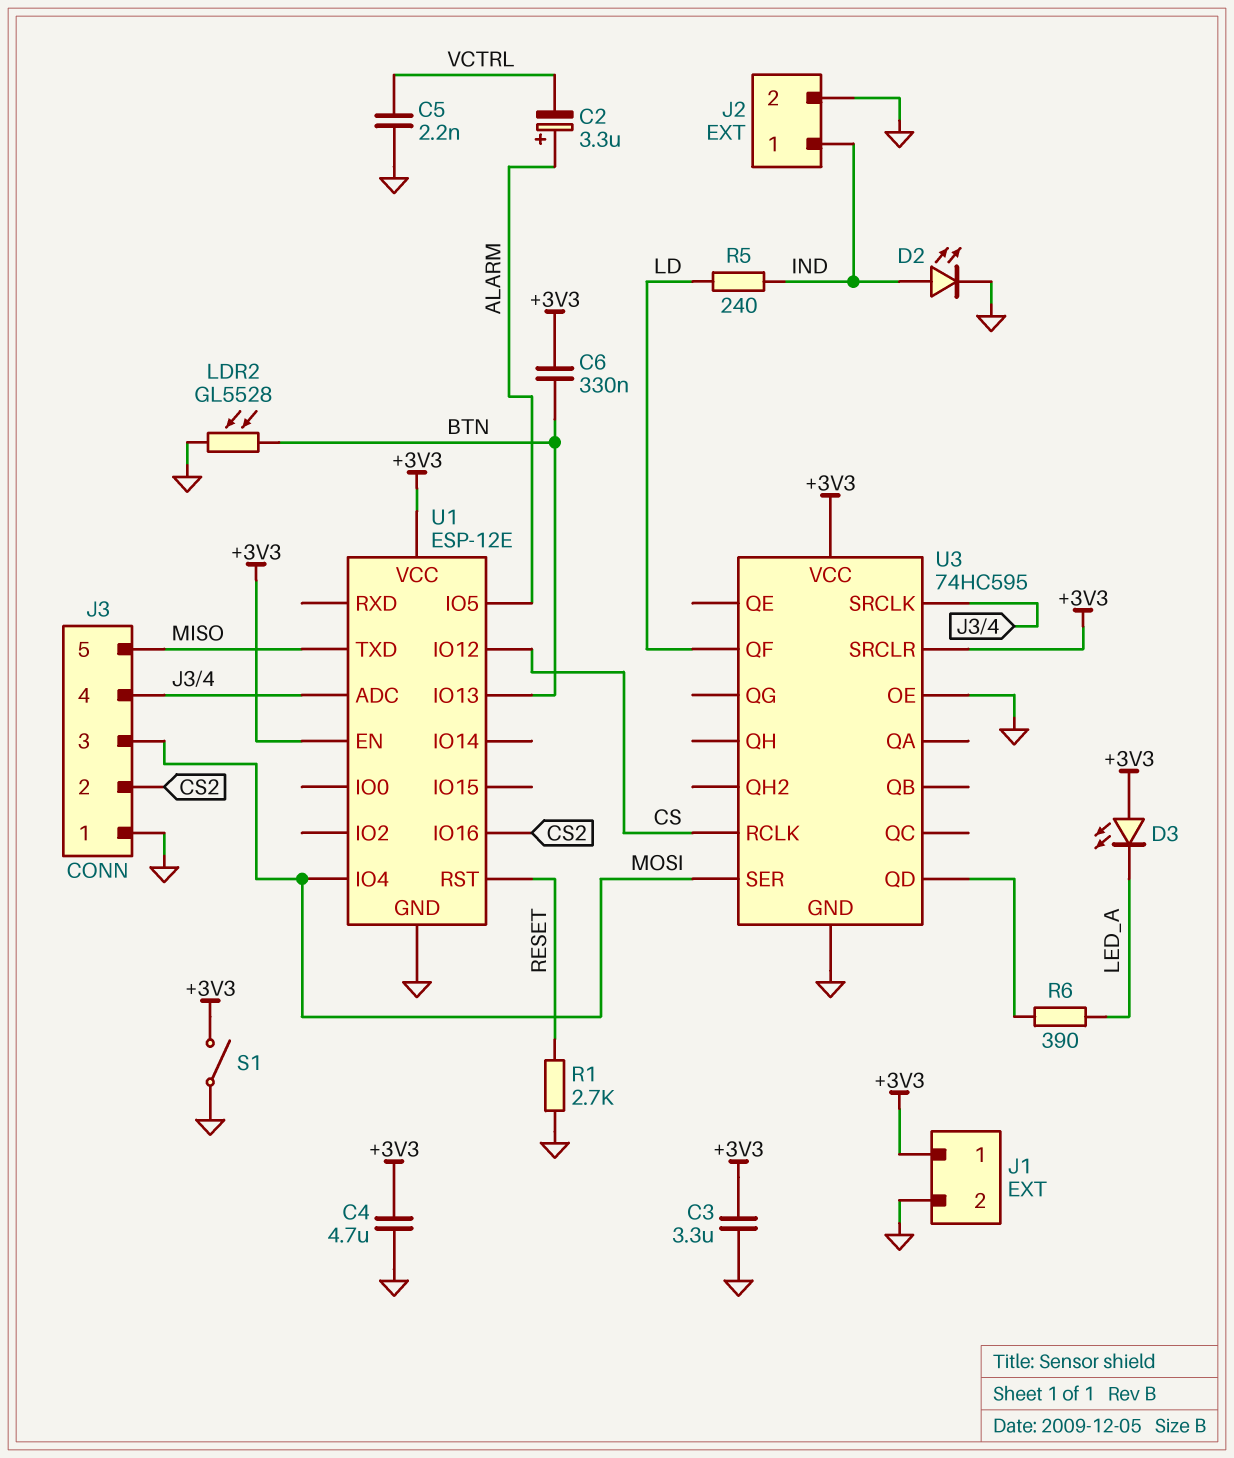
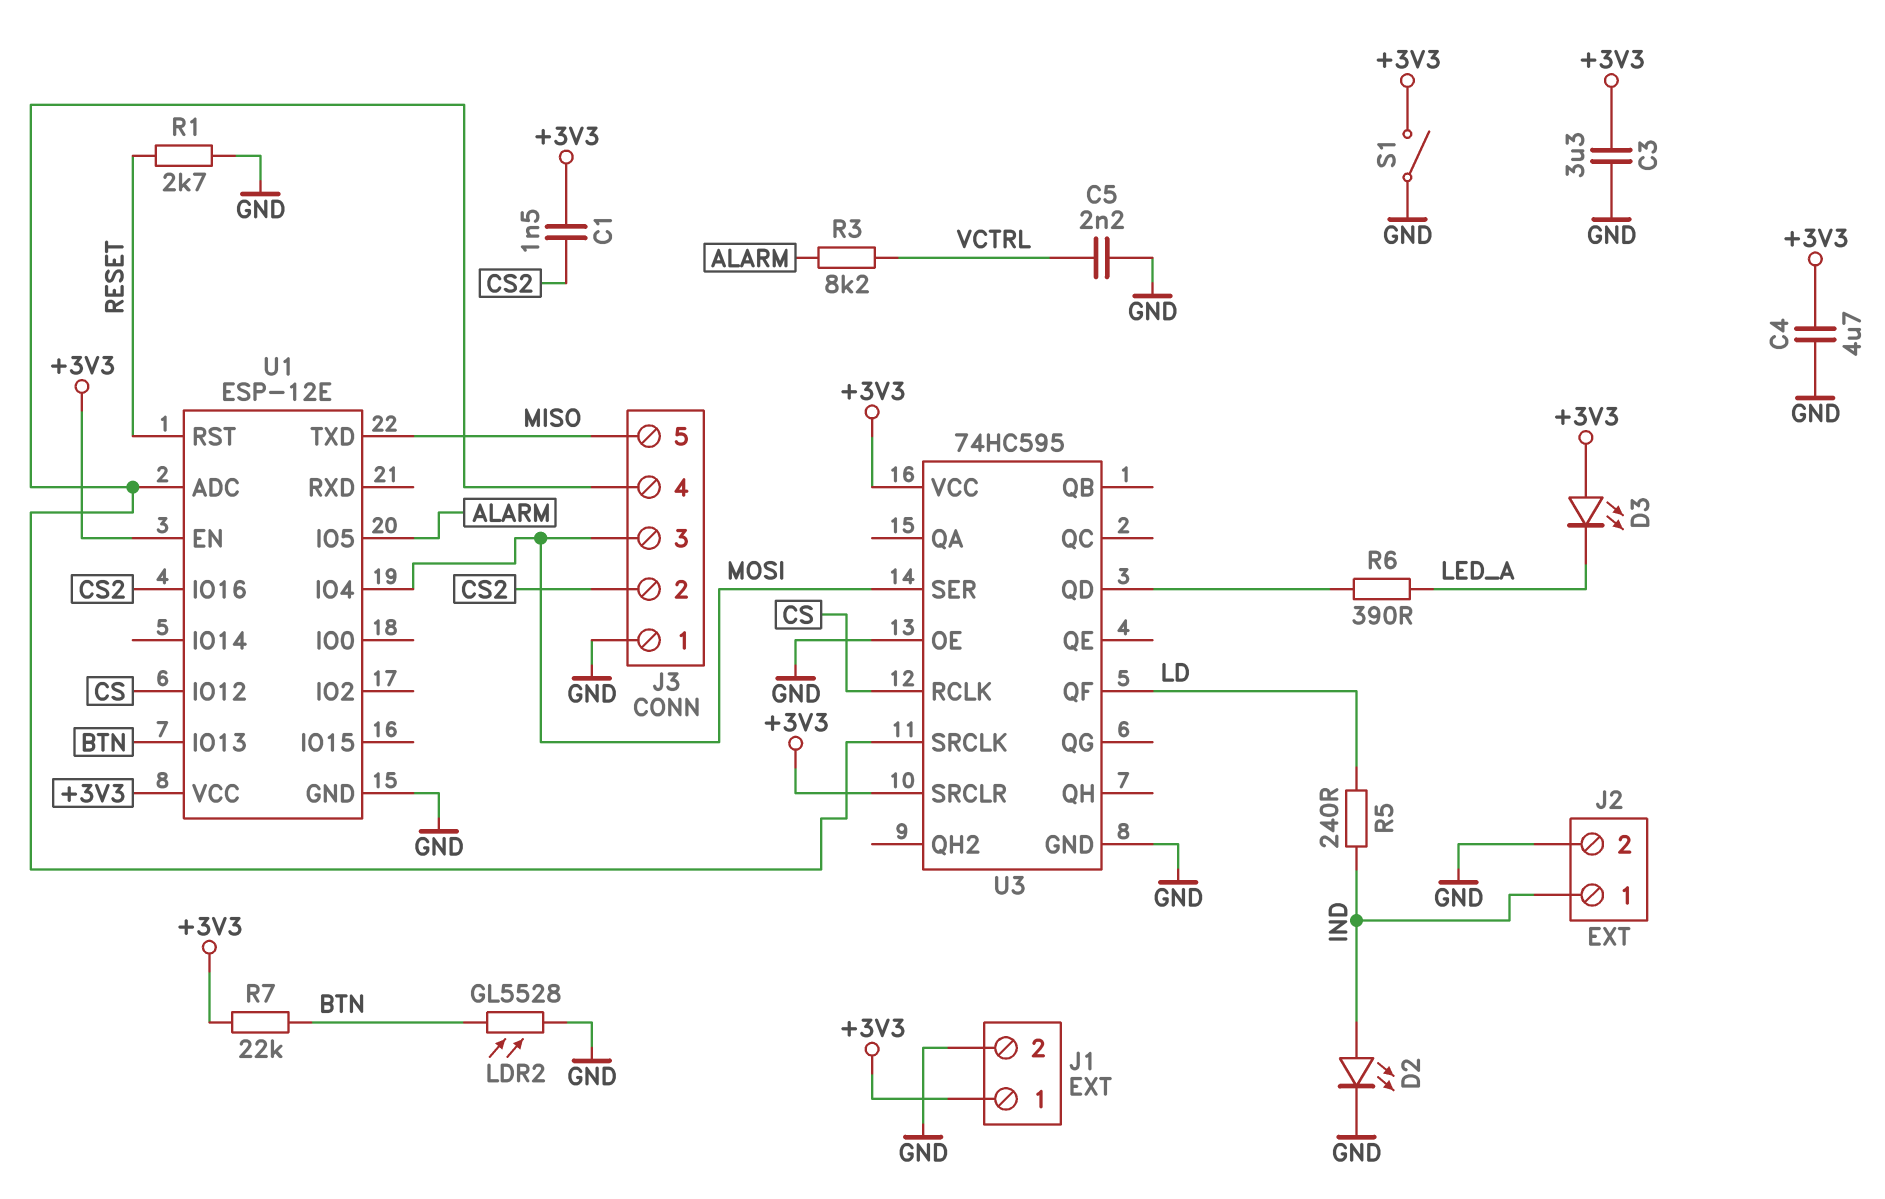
C1: none -> 1.5nF (+3V3, CS2)
C2: 3.3uF (plus ALARM, minus VCTRL) -> none
C6: 330nF (+3V3, BTN) -> none
R3: none -> 8.2k (ALARM, VCTRL)
R7: none -> 22k (+3V3, BTN)

